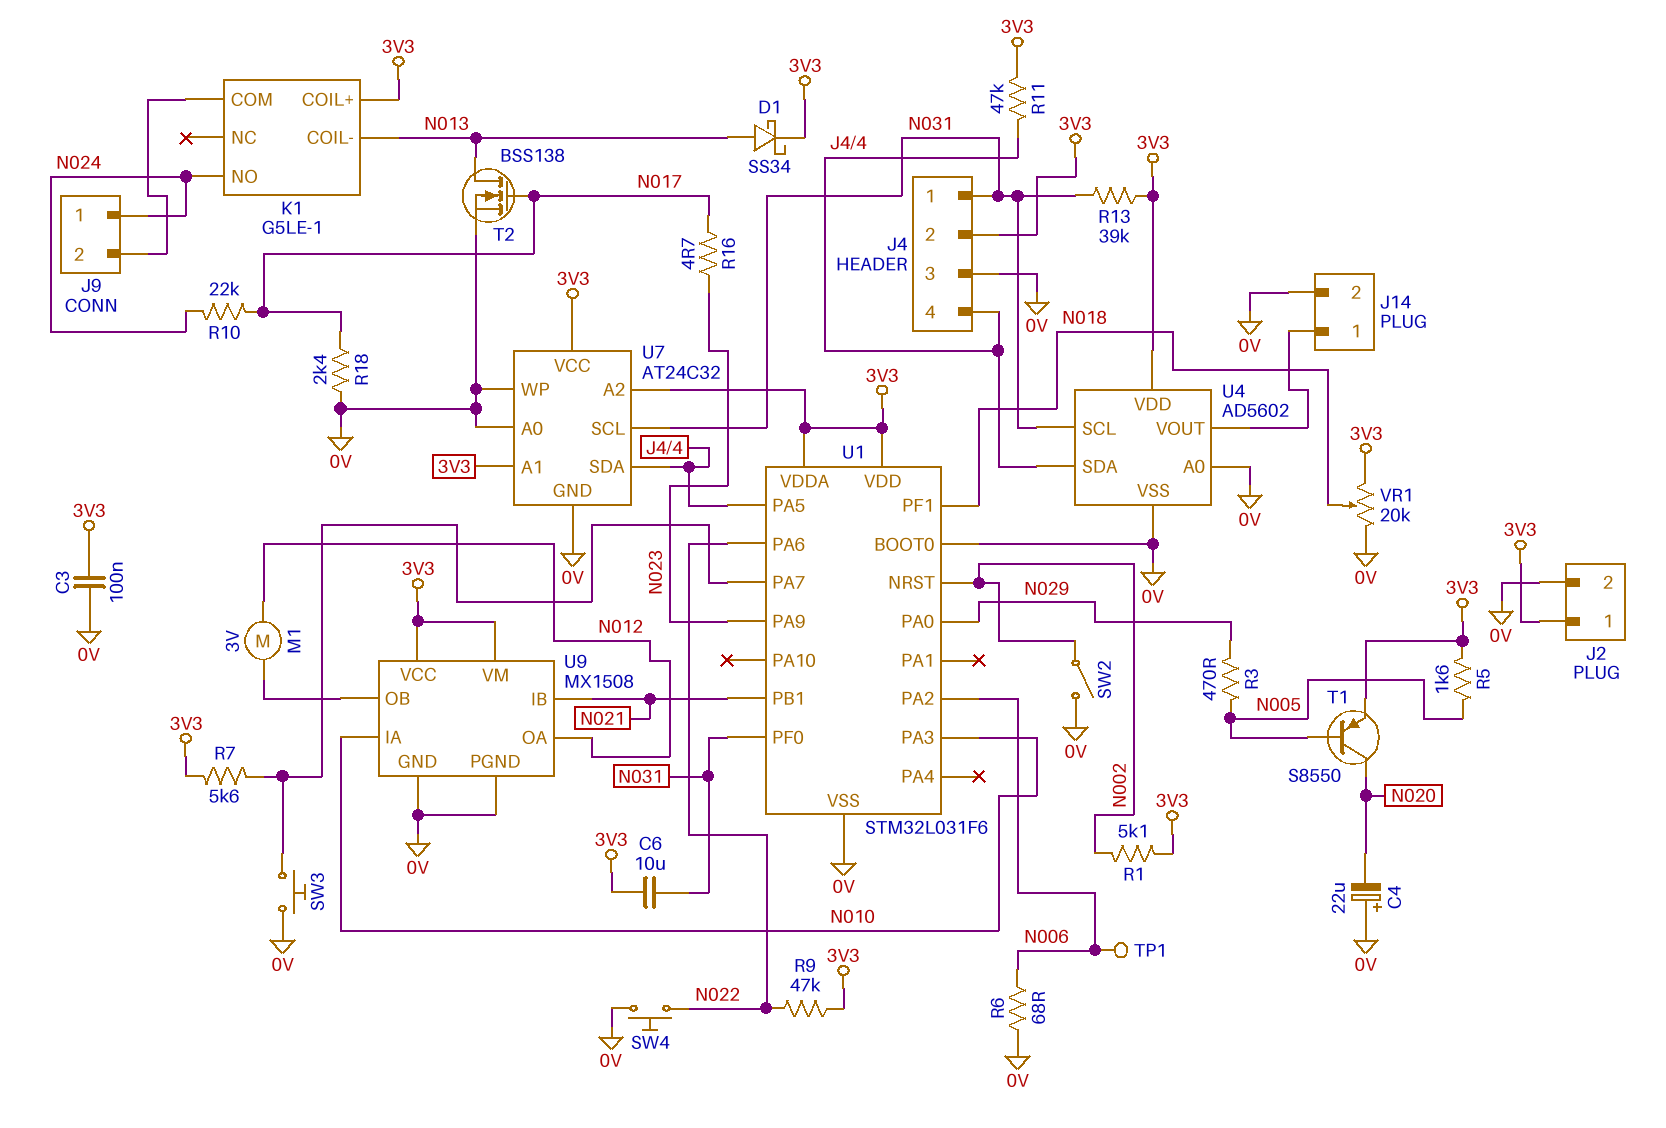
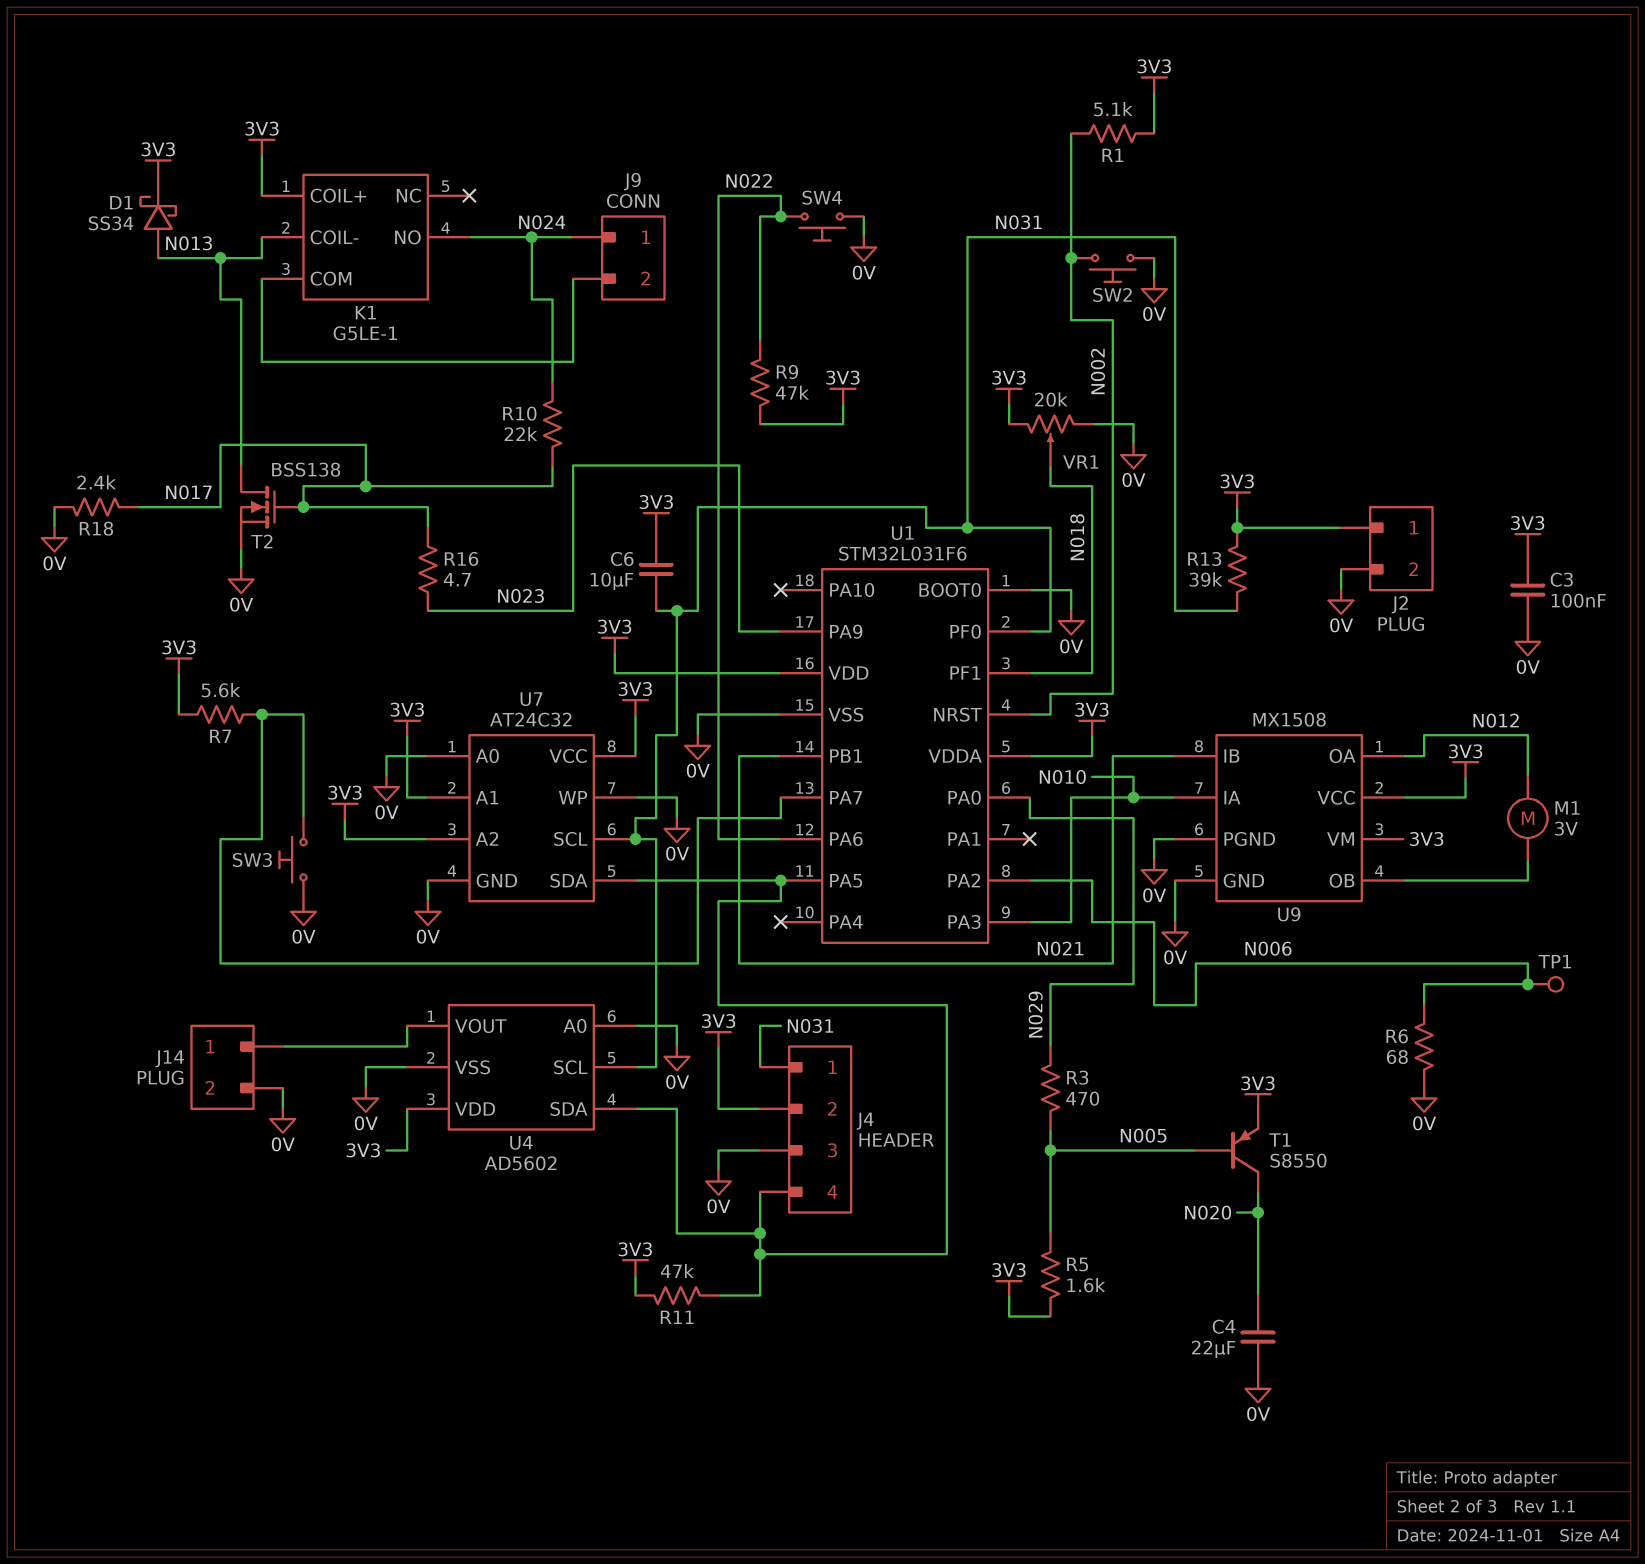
C4: 22uF (plus 0V, minus N020) -> 22uF (0V, N020)
SW2: switch (0V, N002) -> button (0V, N002)

